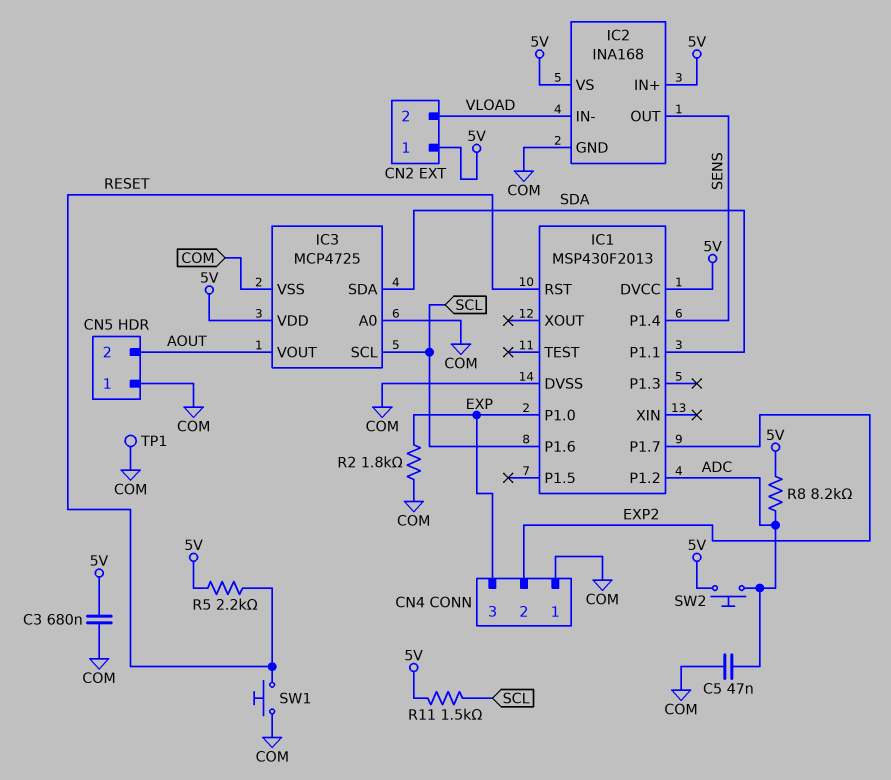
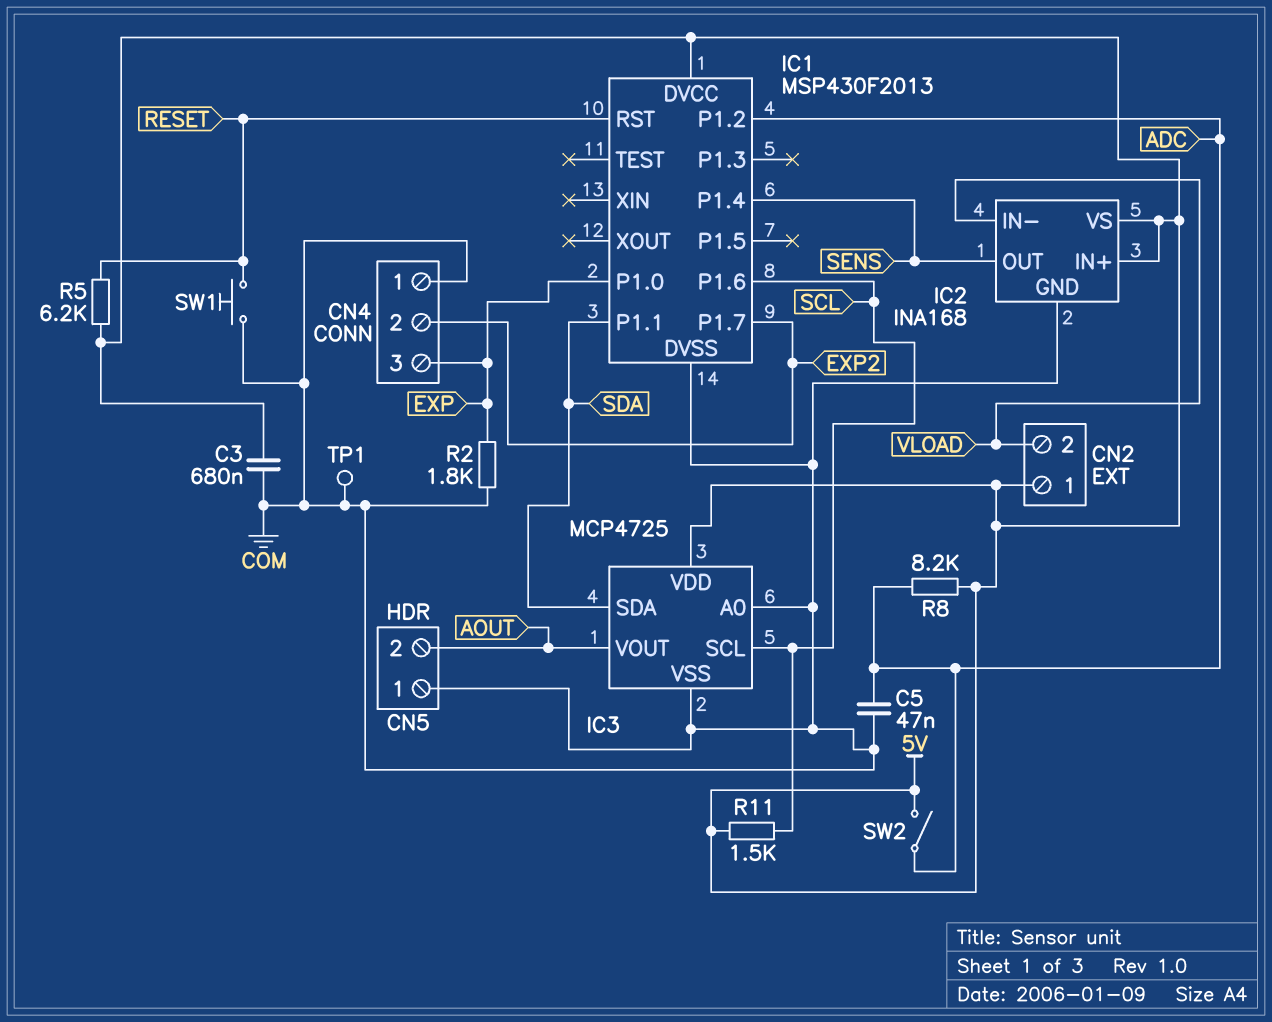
R5: 2.2k (5V, RESET) -> 6.2k (5V, RESET)
SW2: button (5V, ADC) -> switch (5V, ADC)

